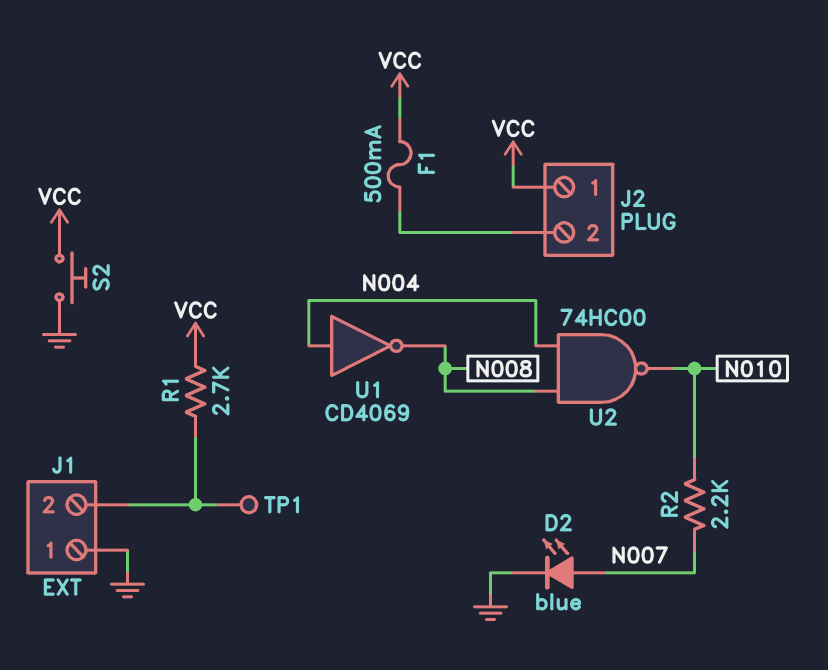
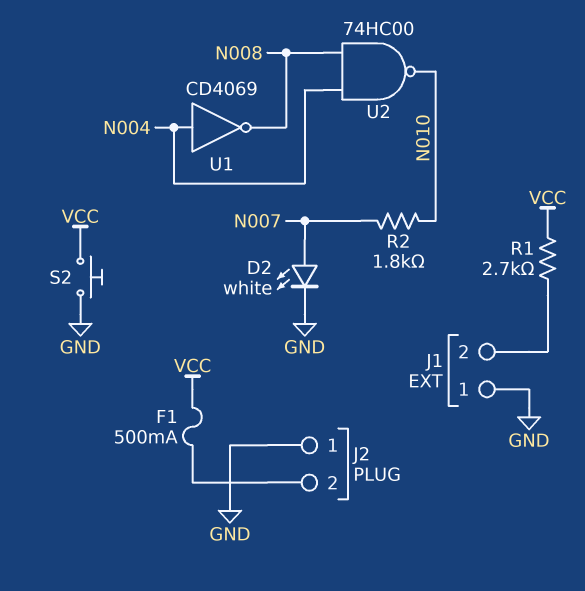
D2: LED blue (A N007, K GND) -> LED white (A N007, K GND)
J2 pin 1: VCC -> GND
R2: 2.2k (N007, N010) -> 1.8k (N007, N010)
TP1: test point (J1/2) -> none

